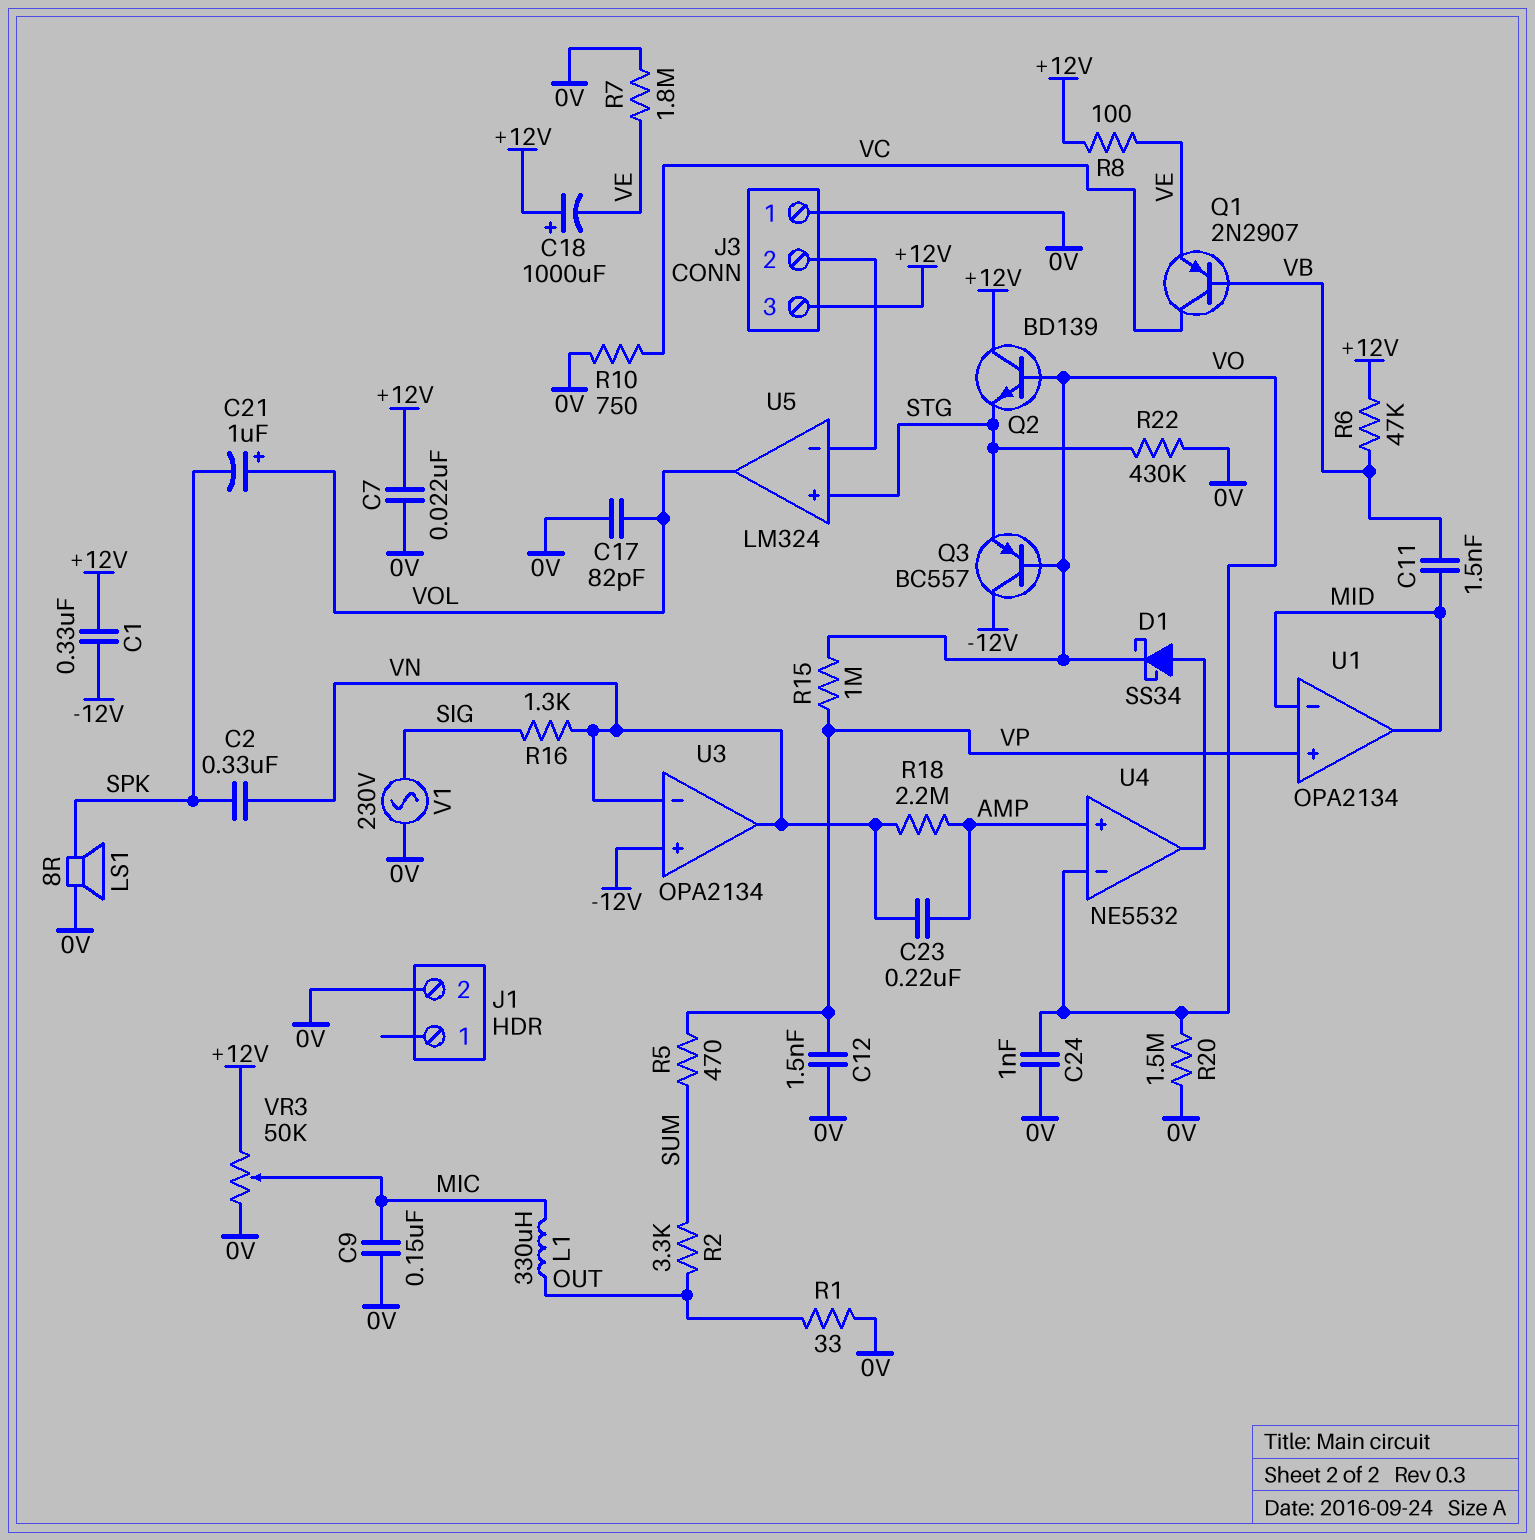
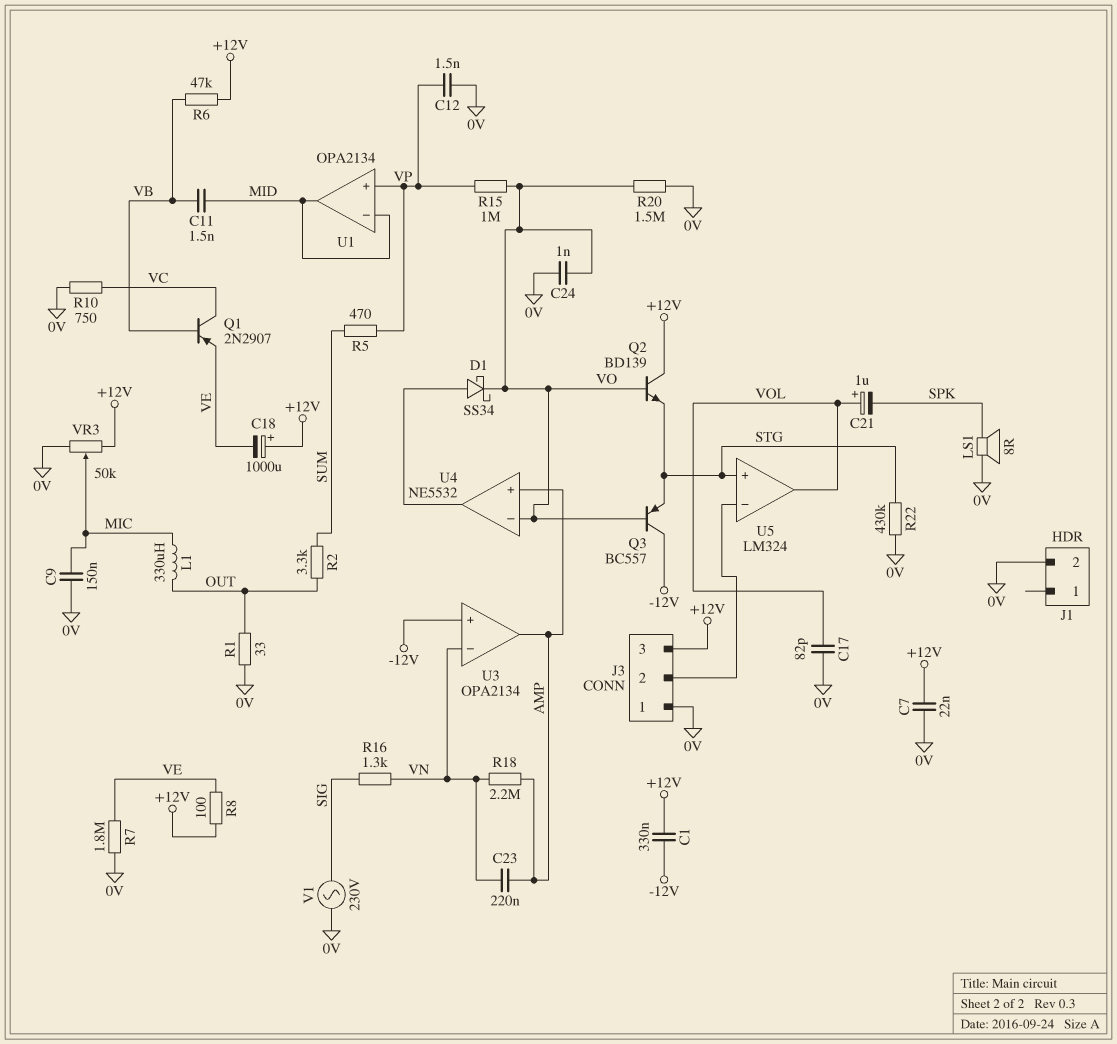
C2: 330nF (SPK, VN) -> none
U3 pin out: VN -> AMP

